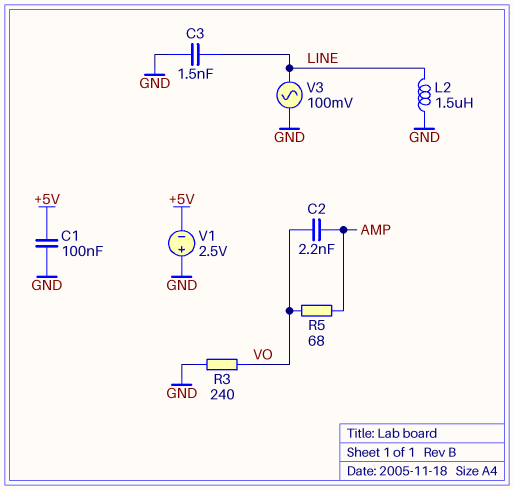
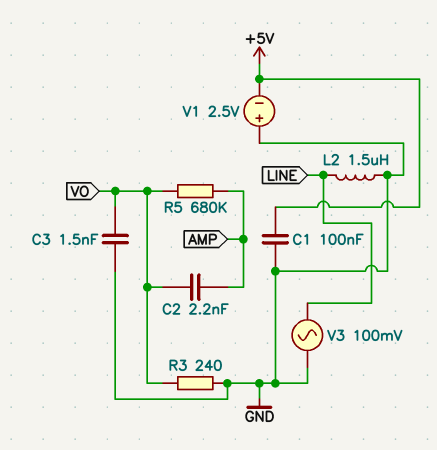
C3: 1.5nF (GND, LINE) -> 1.5nF (GND, VO)
R5: 68 (AMP, VO) -> 680k (AMP, VO)

